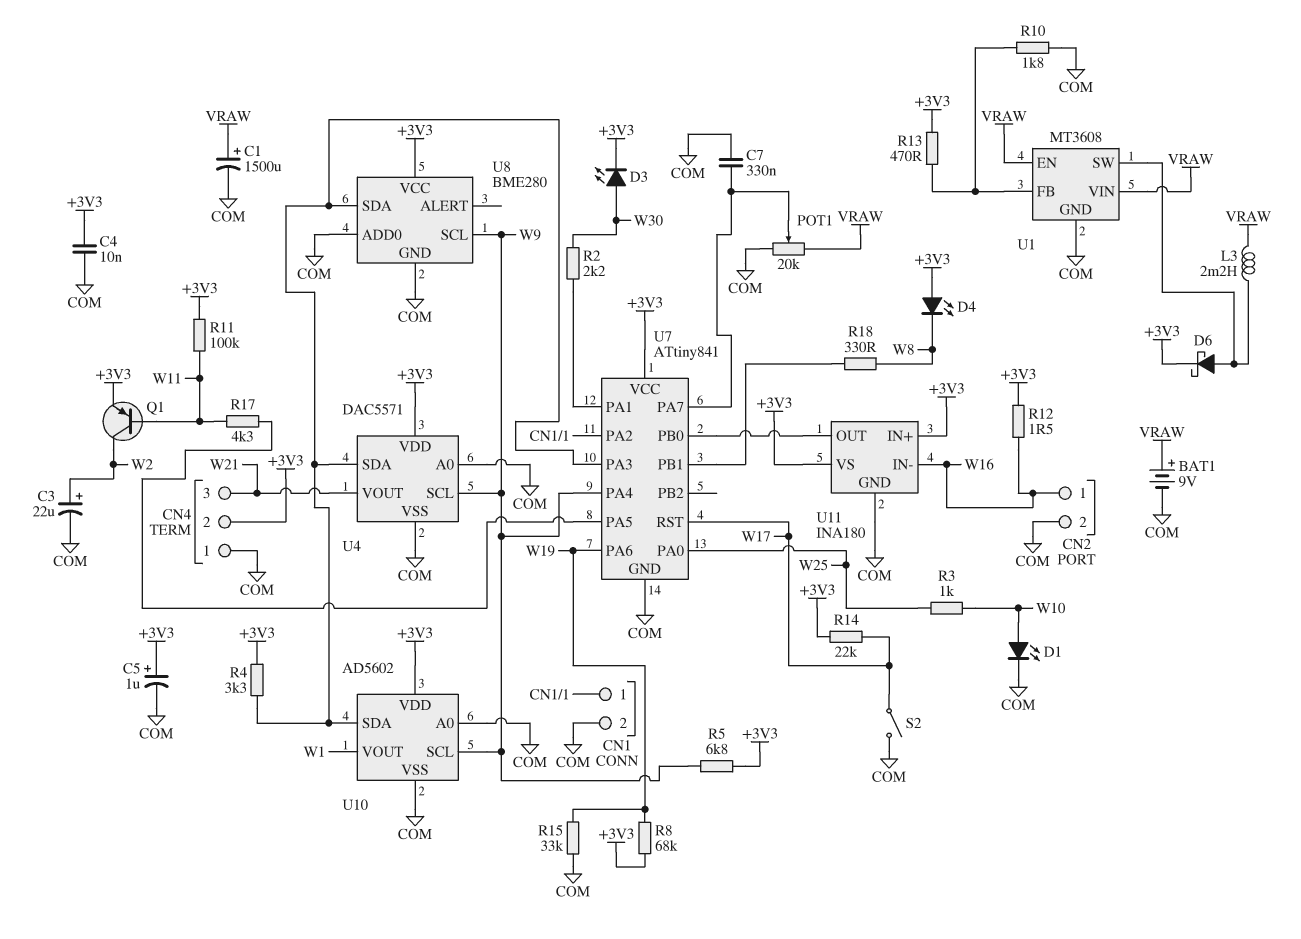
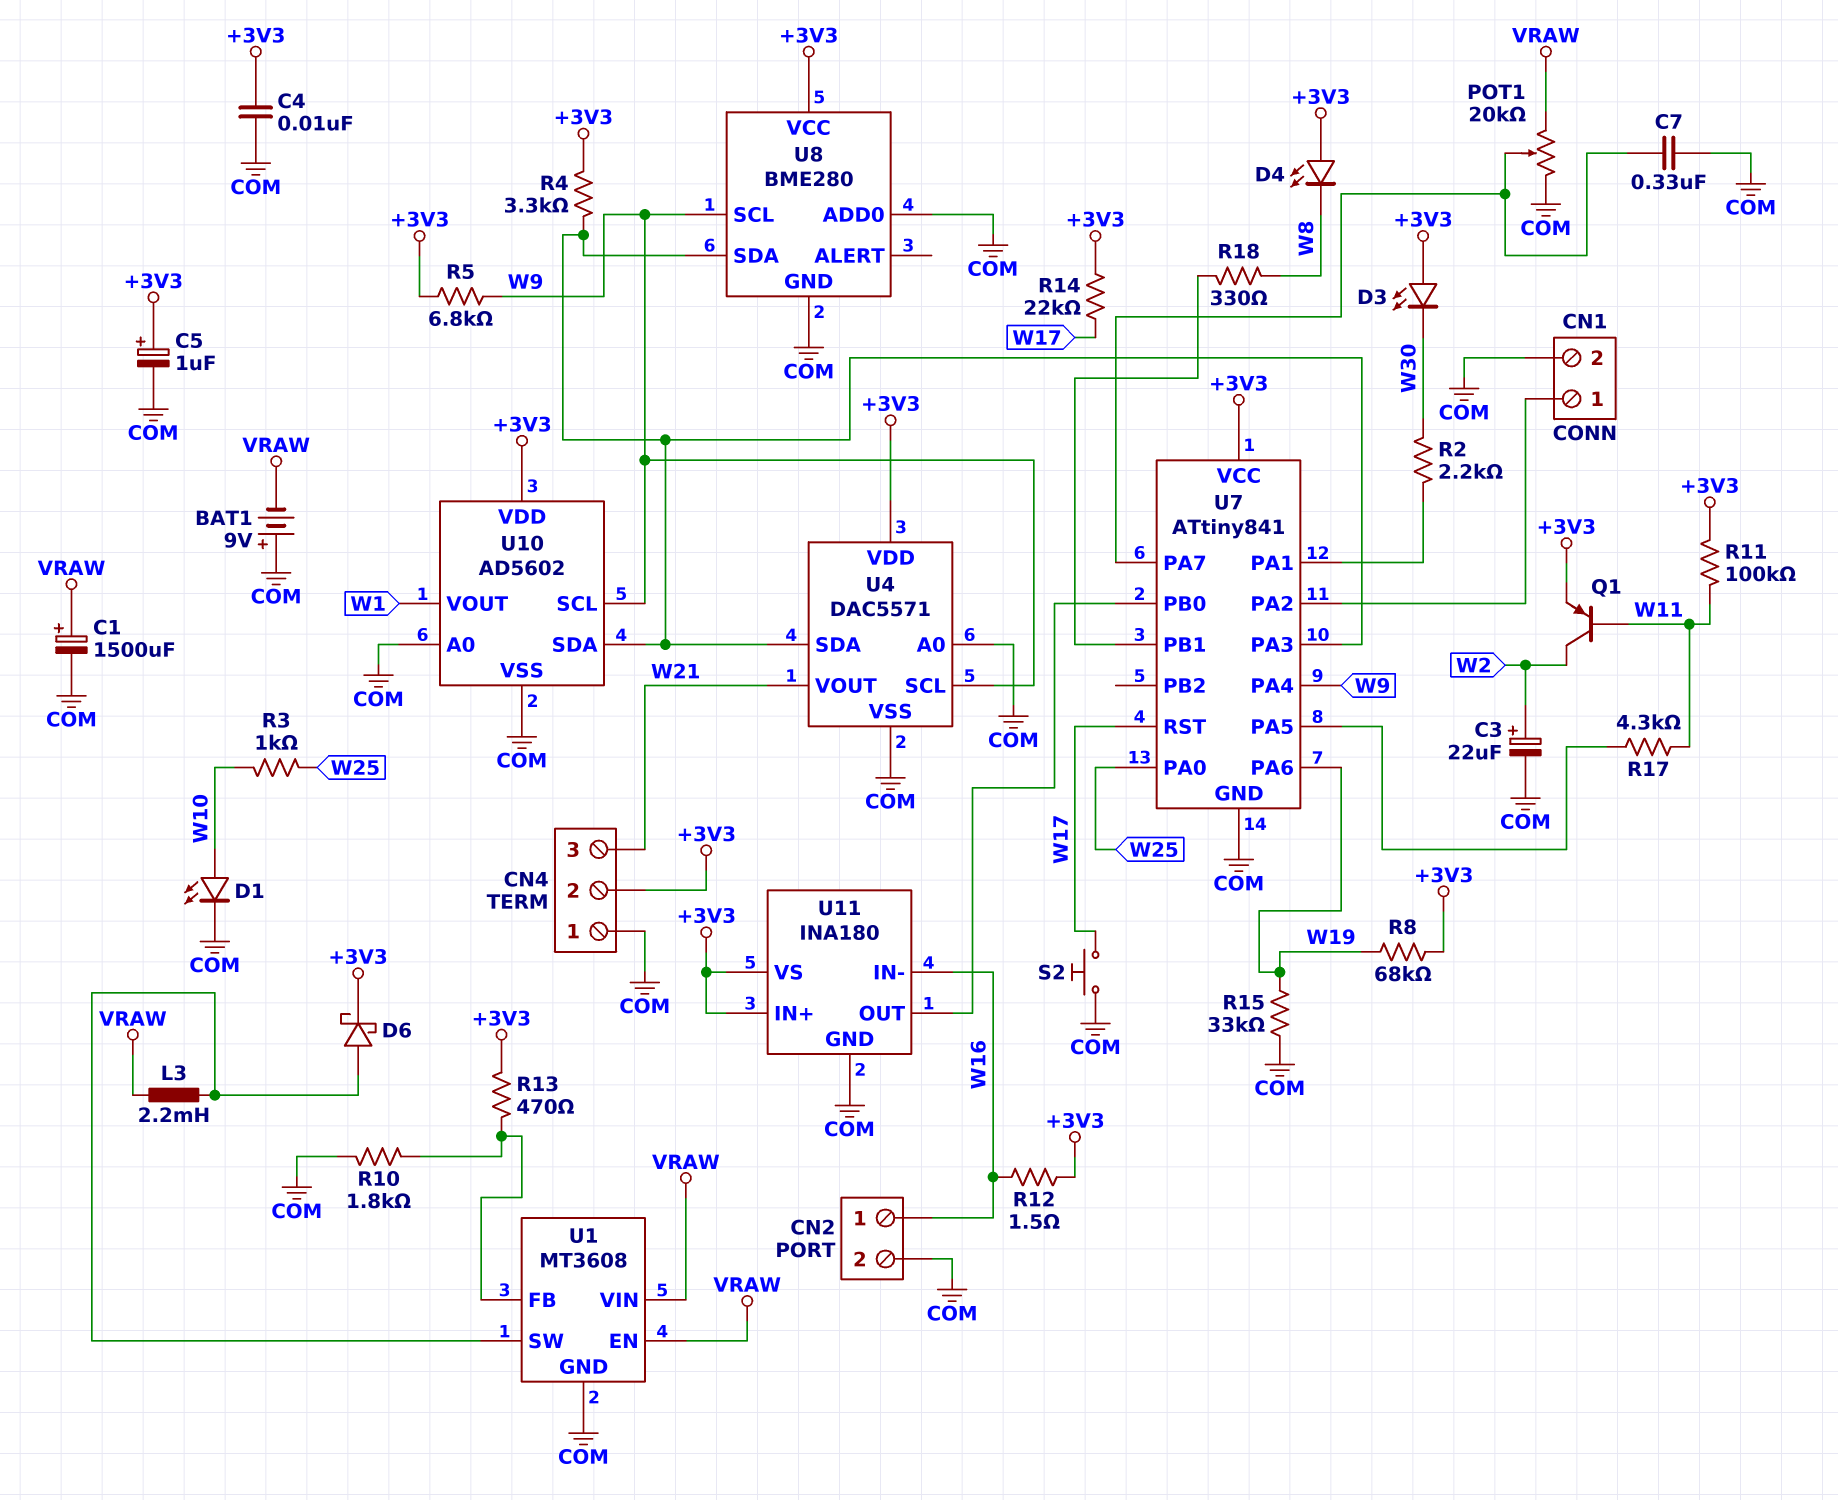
BAT1: 9V (plus VRAW, minus COM) -> 9V (plus COM, minus VRAW)
D3: LED (A W30, K +3V3) -> LED (A +3V3, K W30)
S2: switch (COM, W17) -> button (COM, W17)

